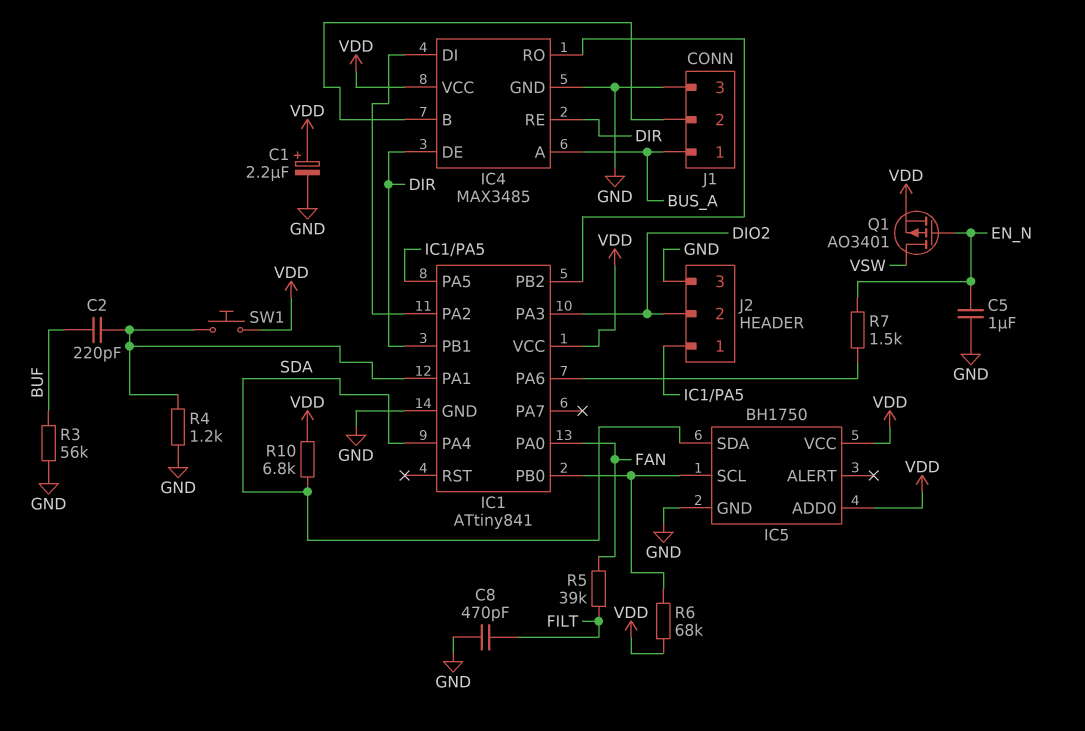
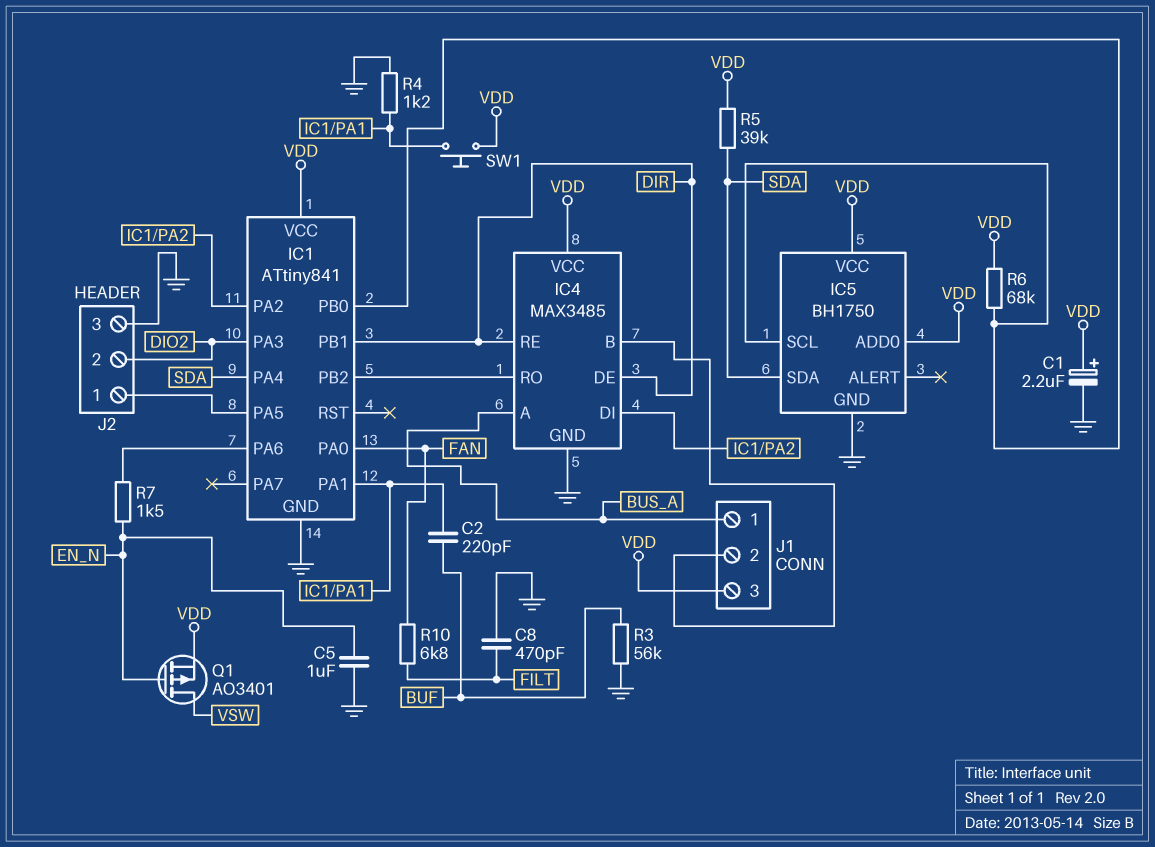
J1 pin 3: GND -> VDD
R5: 39k (FAN, FILT) -> 39k (SDA, VDD)
R10: 6.8k (SDA, VDD) -> 6.8k (FAN, FILT)

